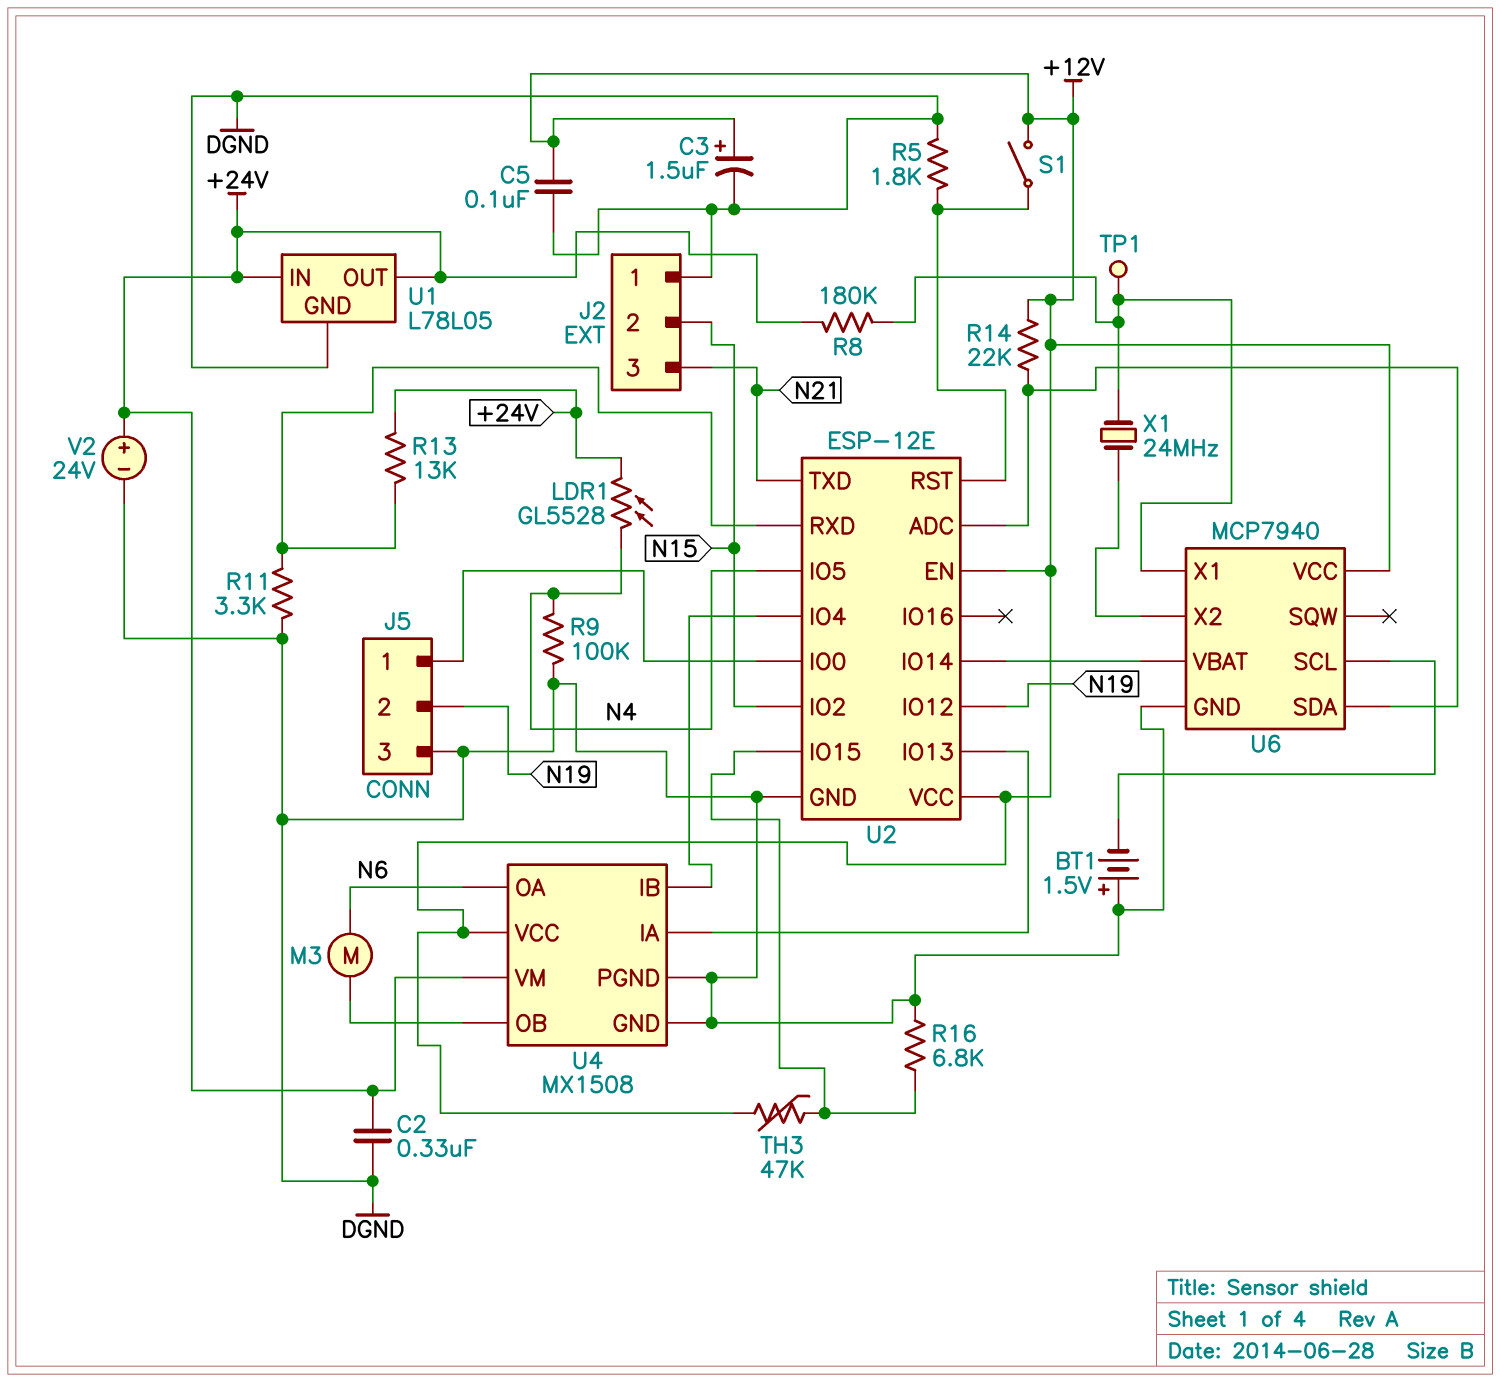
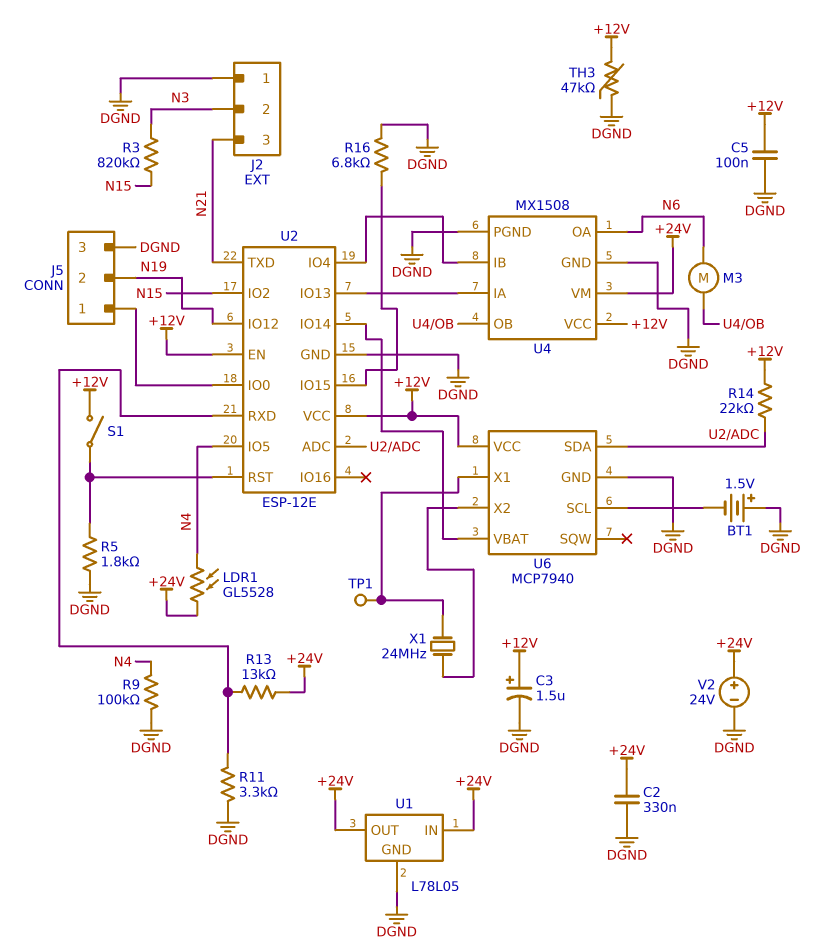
J2 pin 2: N15 -> N3
R3: none -> 820k (N3, N15)
R8: 180k (+24V, U6/X1) -> none
TH3: 47k (+12V, U2/IO15) -> 47k (+12V, DGND)

